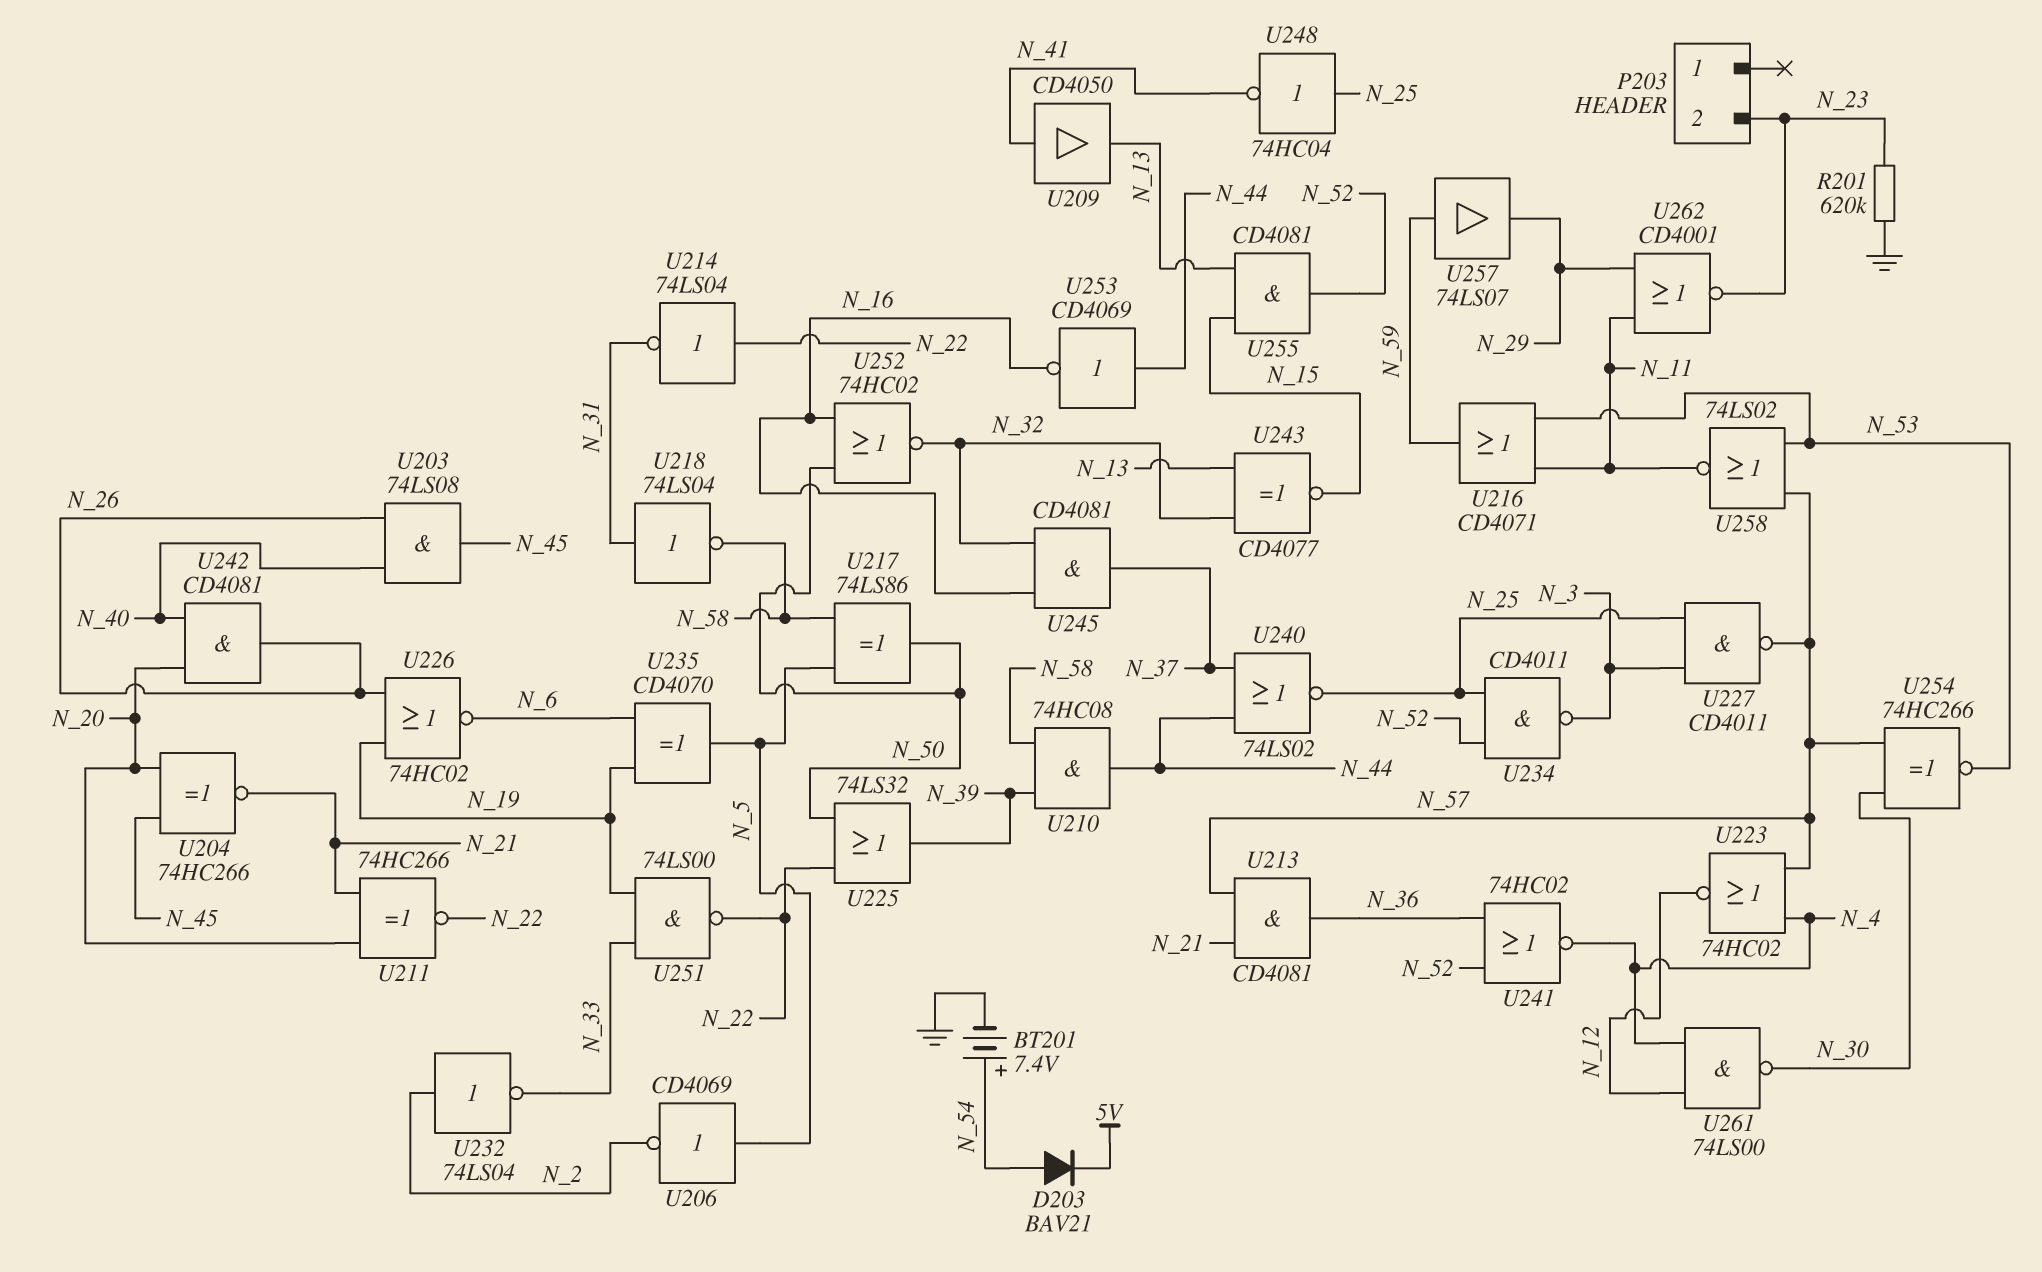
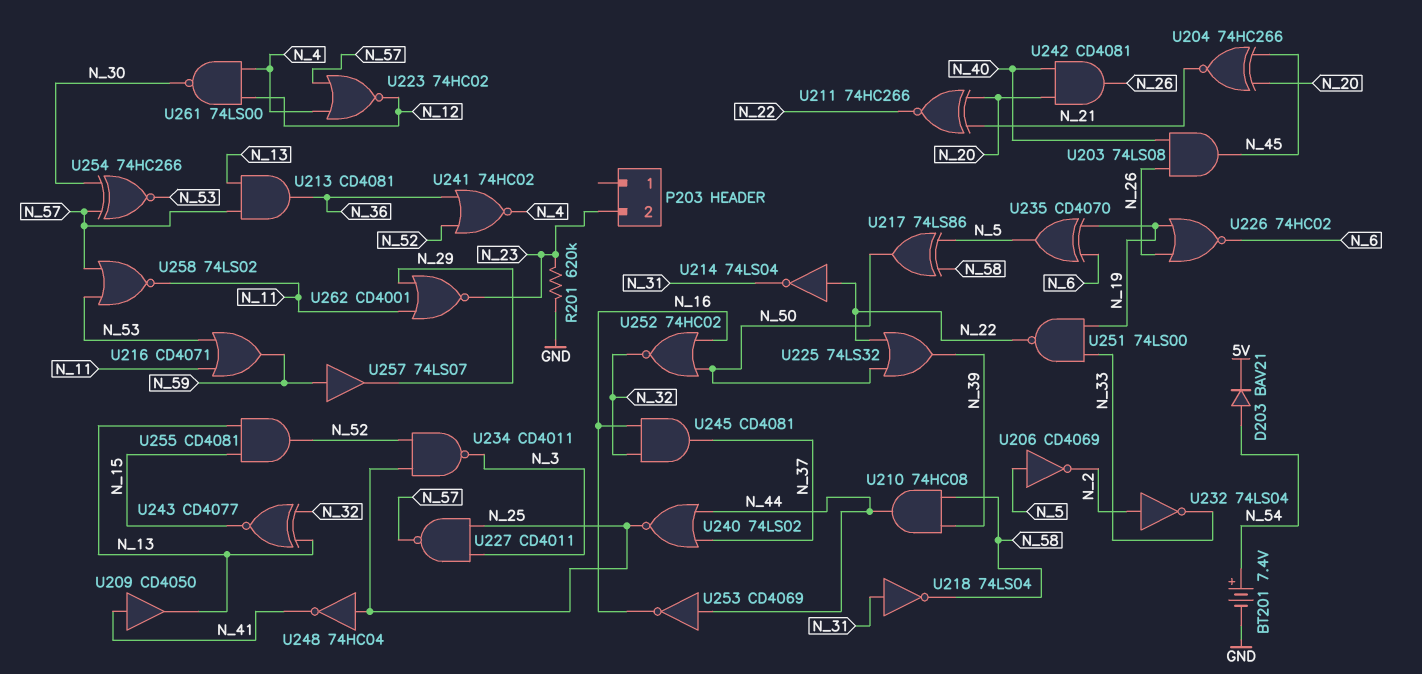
U213: AND CD4081 (in N_21, in N_57, out N_36) -> AND CD4081 (in N_13, in N_57, out N_36)

